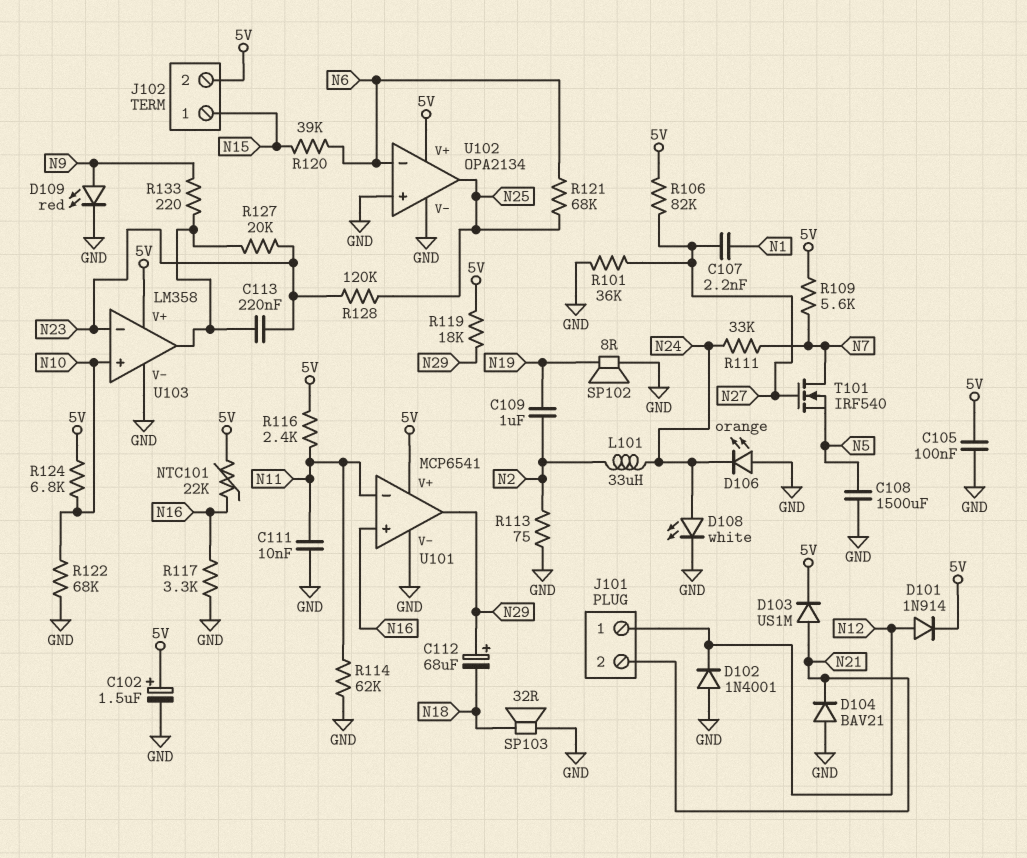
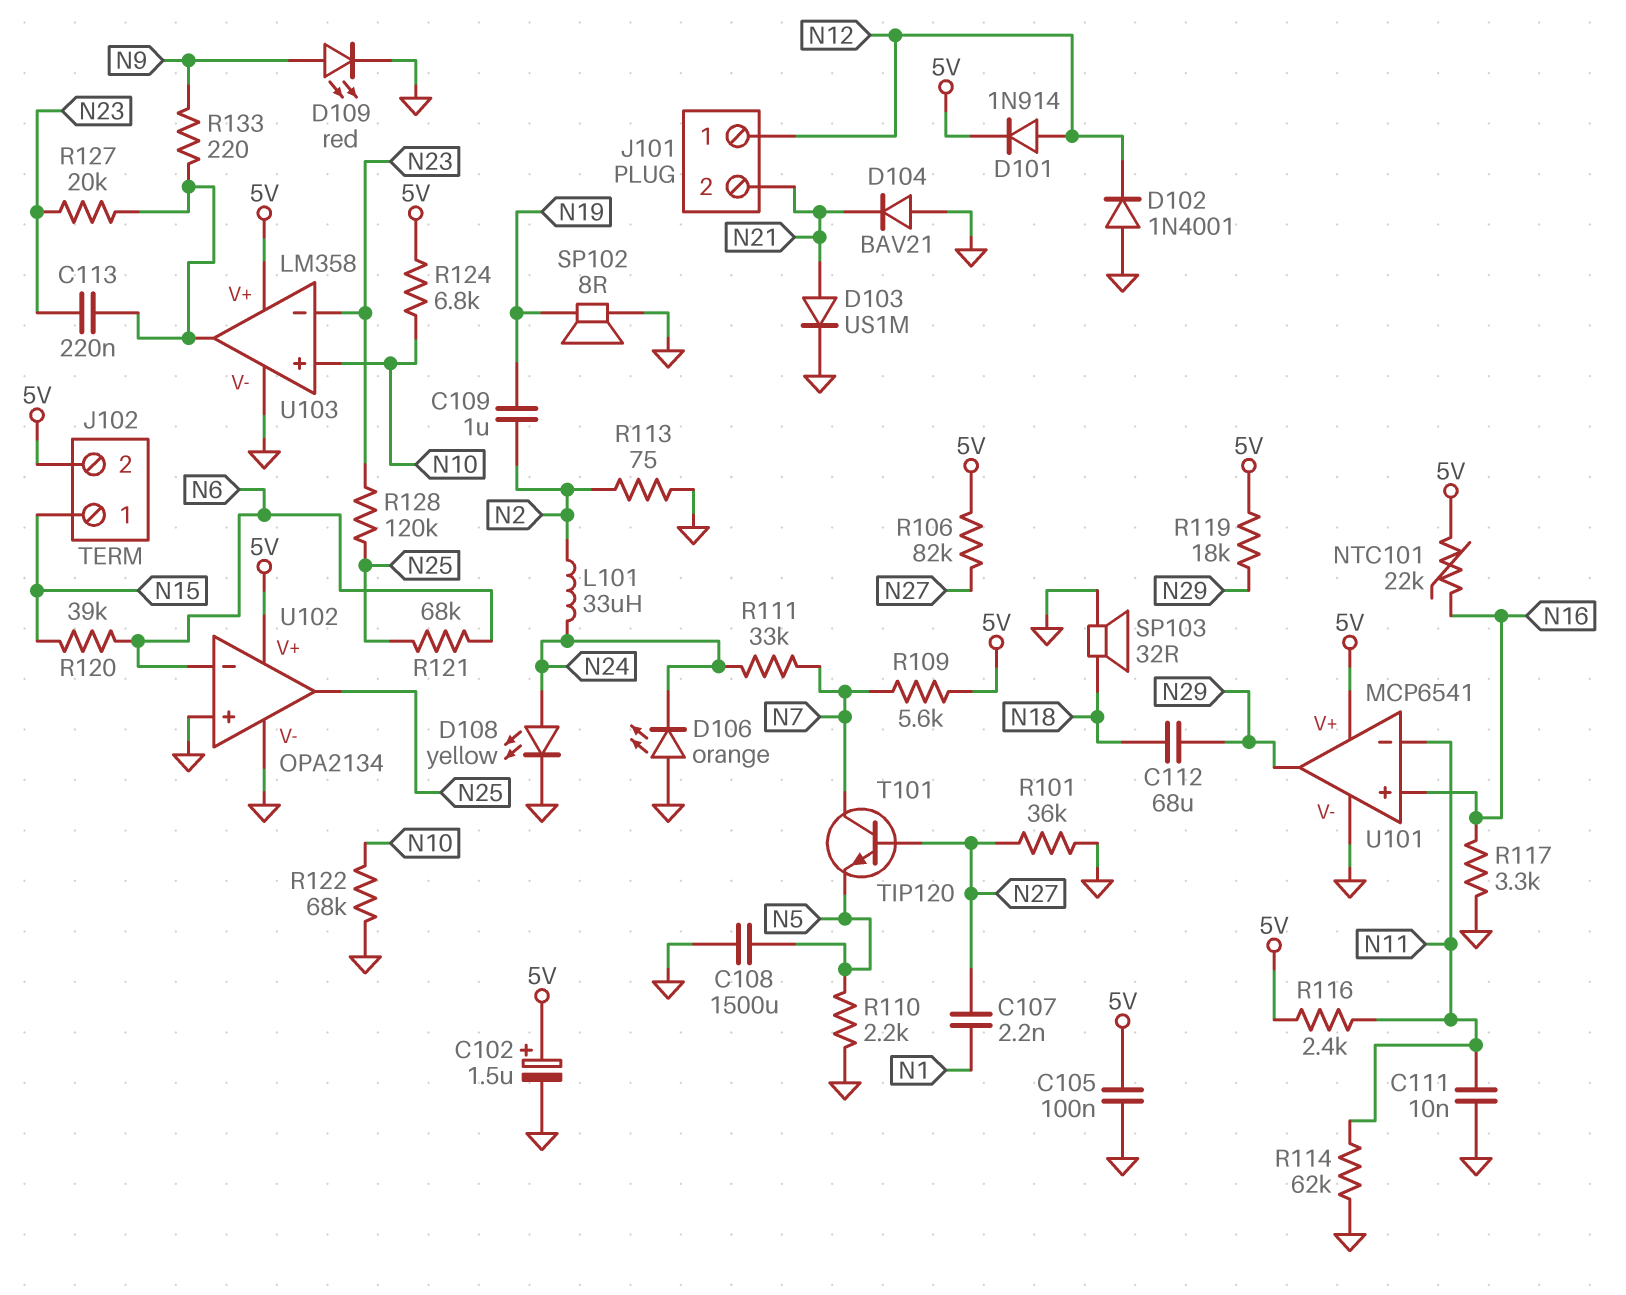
C112: 68uF (plus N29, minus N18) -> 68uF (N18, N29)
D103: diode US1M (A N21, K 5V) -> diode US1M (A N21, K GND)
D108: LED white (A N24, K GND) -> LED yellow (A N24, K GND)
R110: none -> 2.2k (GND, N5)
T101: NMOS IRF540 (G N27, D N7, S N5) -> NPN TIP120 (B N27, C N7, E N5)

